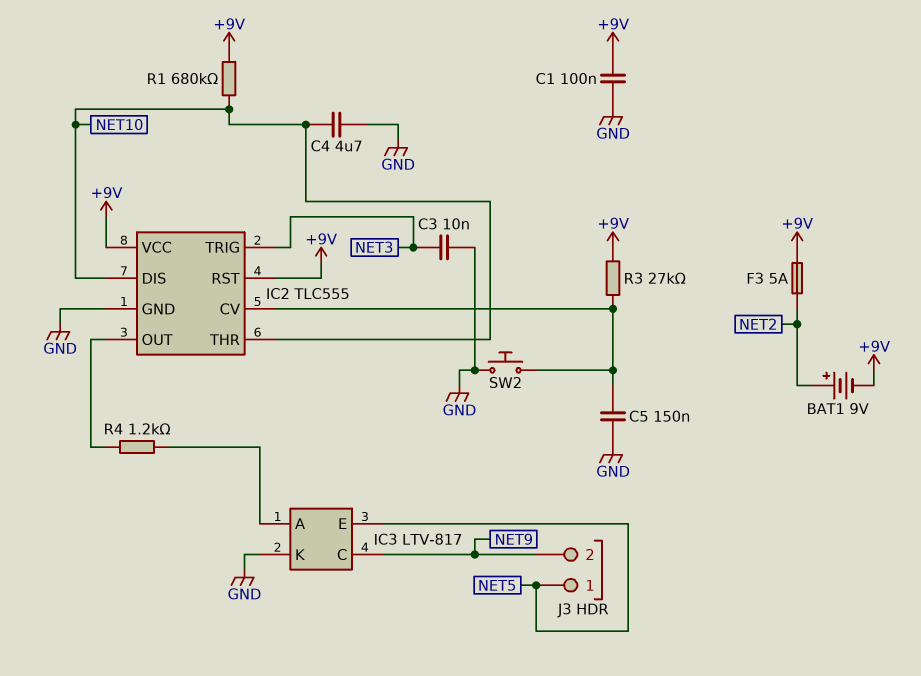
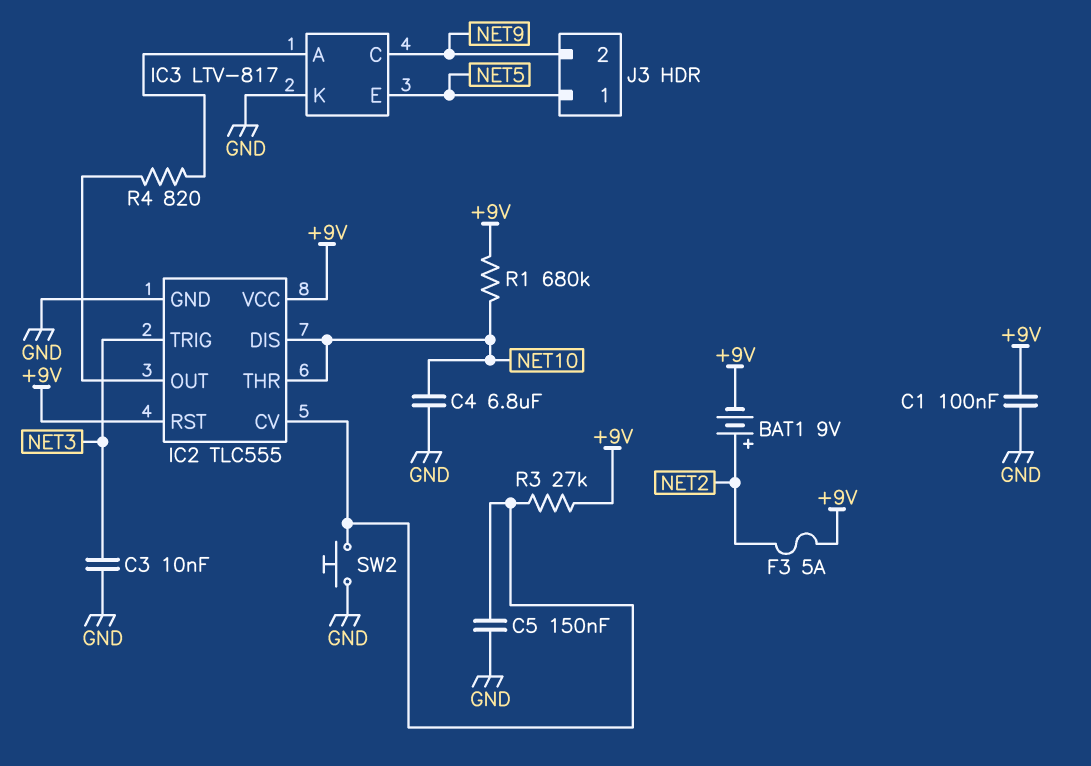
C4: 4.7uF (GND, NET10) -> 6.8uF (GND, NET10)
R4: 1.2k (IC2/OUT, IC3/A) -> 820 (IC2/OUT, IC3/A)

